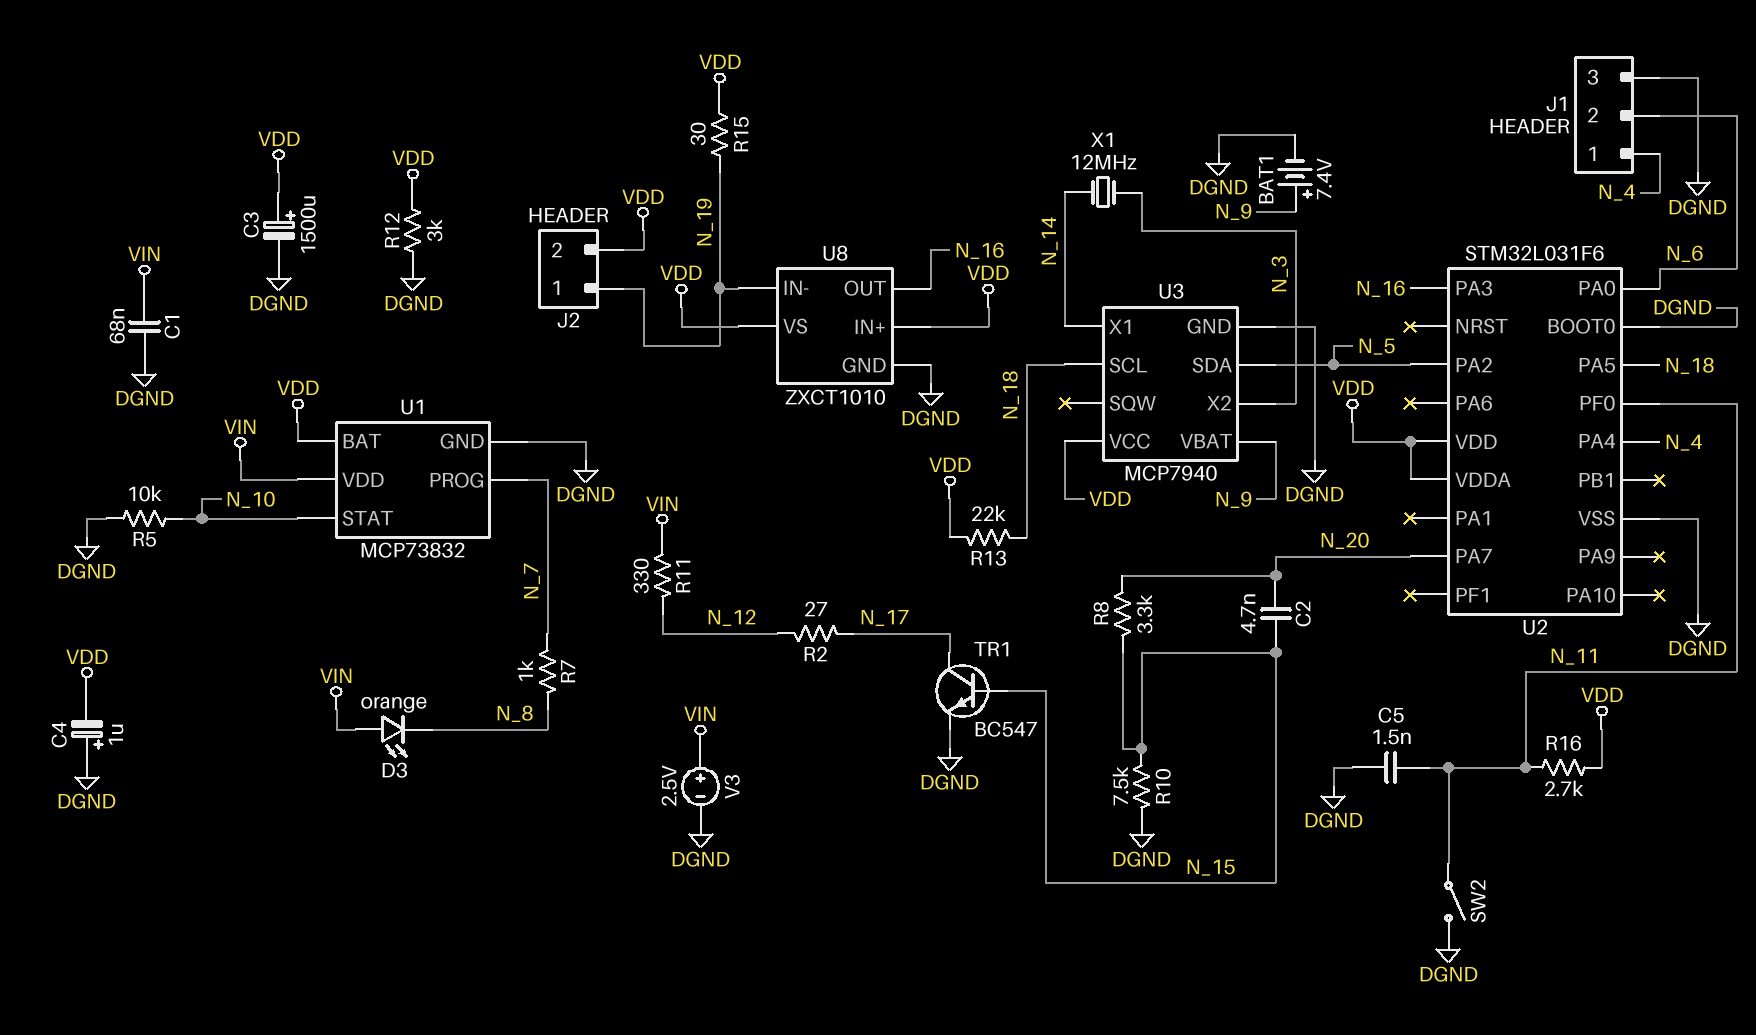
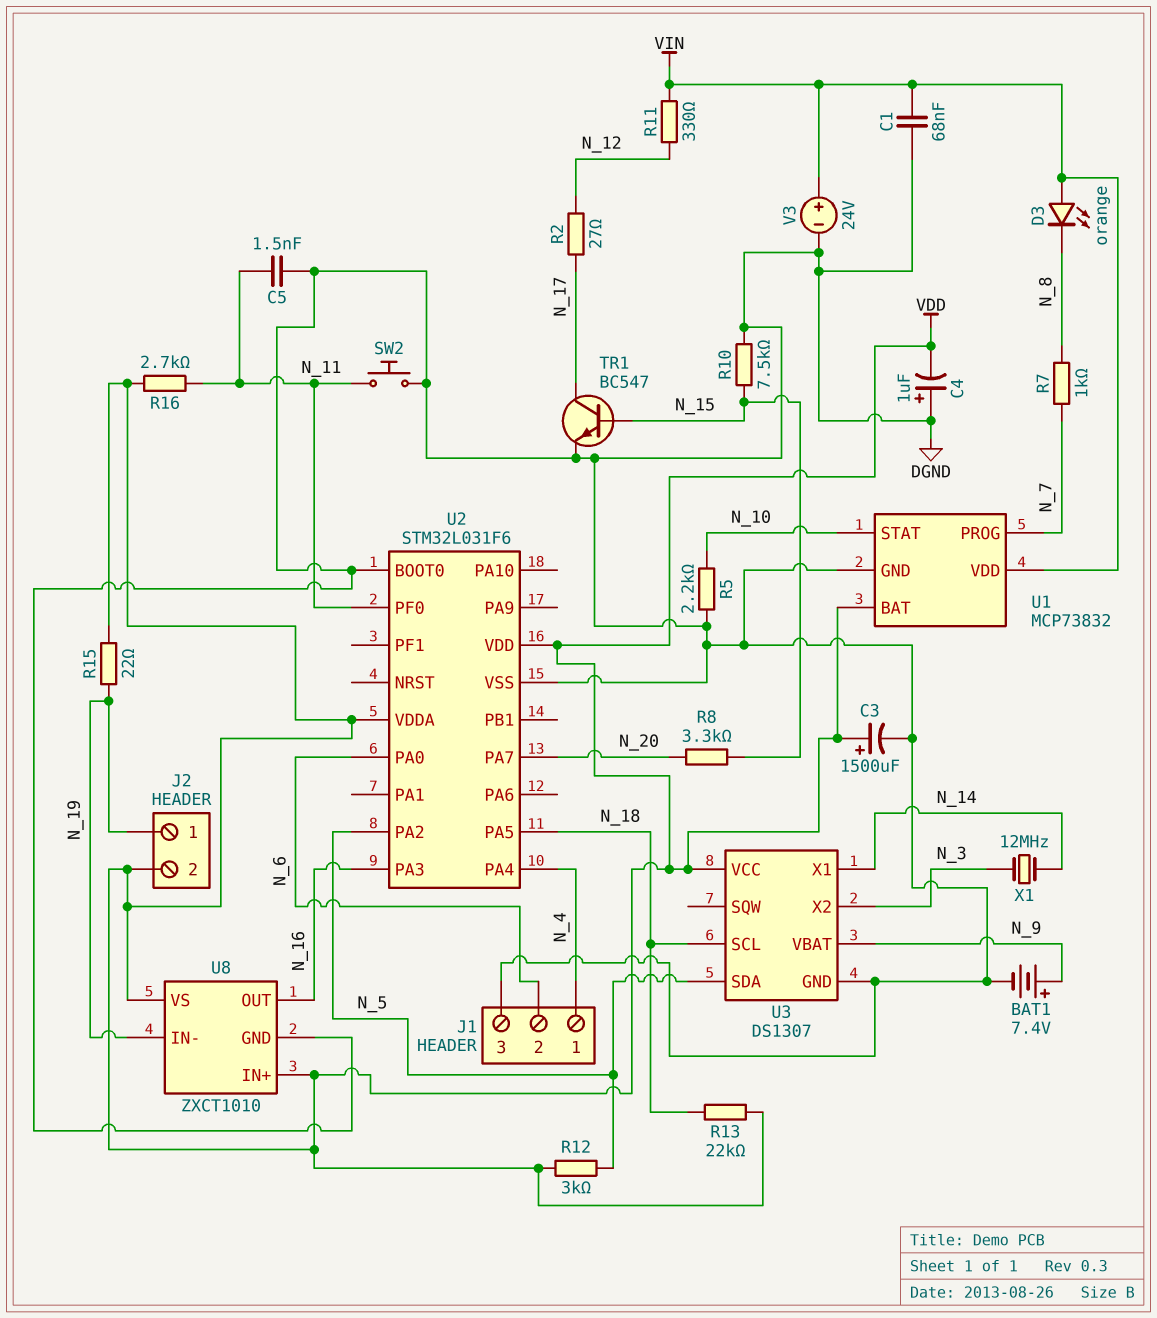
C2: 4.7nF (N_15, N_20) -> none
R5: 10k (DGND, N_10) -> 2.2k (DGND, N_10)
R12: 3k (DGND, VDD) -> 3k (N_5, VDD)
R15: 30 (N_19, VDD) -> 22 (N_19, VDD)
SW2: switch (DGND, N_11) -> button (DGND, N_11)
U3: MCP7940 -> DS1307
V3: 2.5V (plus VIN, minus DGND) -> 24V (plus VIN, minus DGND)

